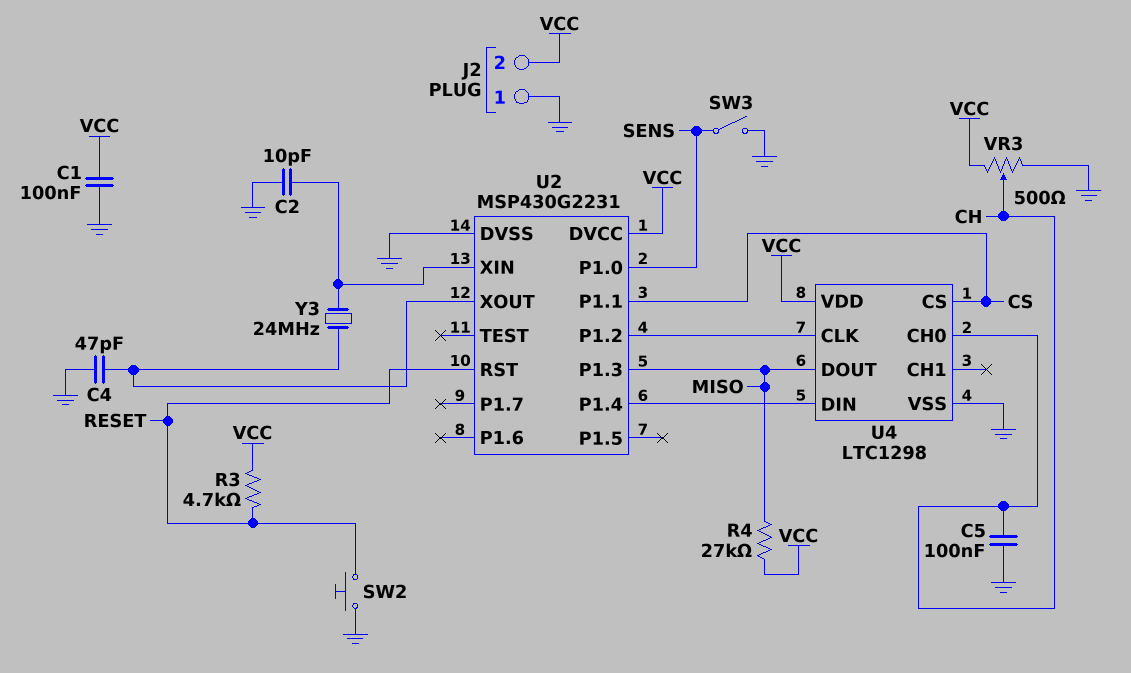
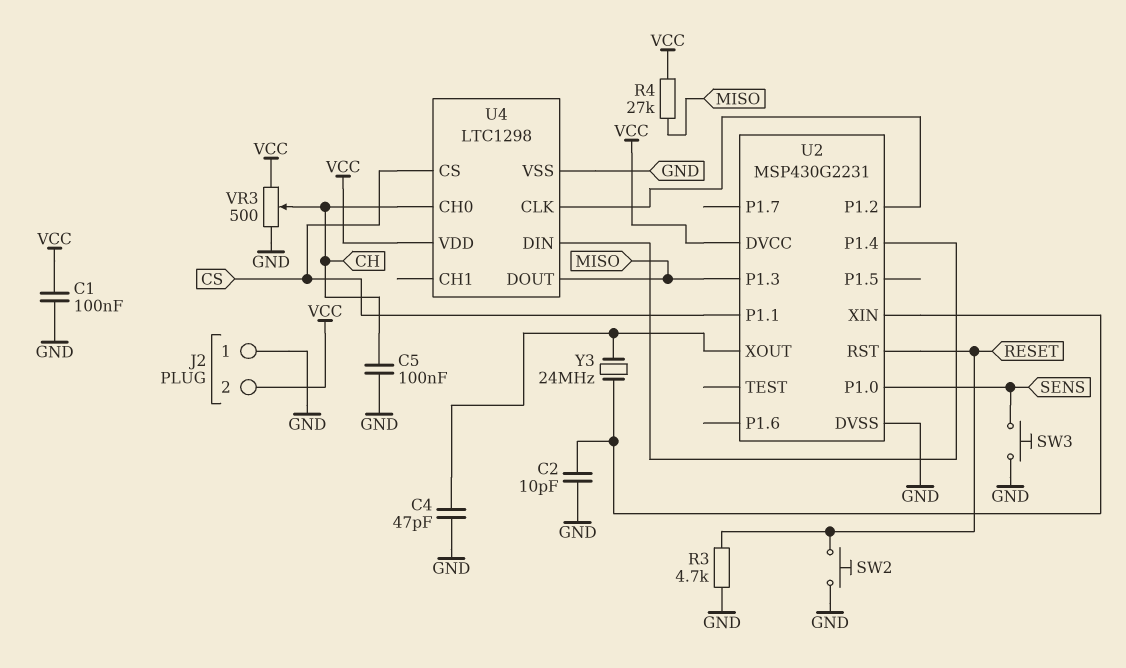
R3: 4.7k (RESET, VCC) -> 4.7k (GND, RESET)
SW3: switch (GND, SENS) -> button (GND, SENS)

